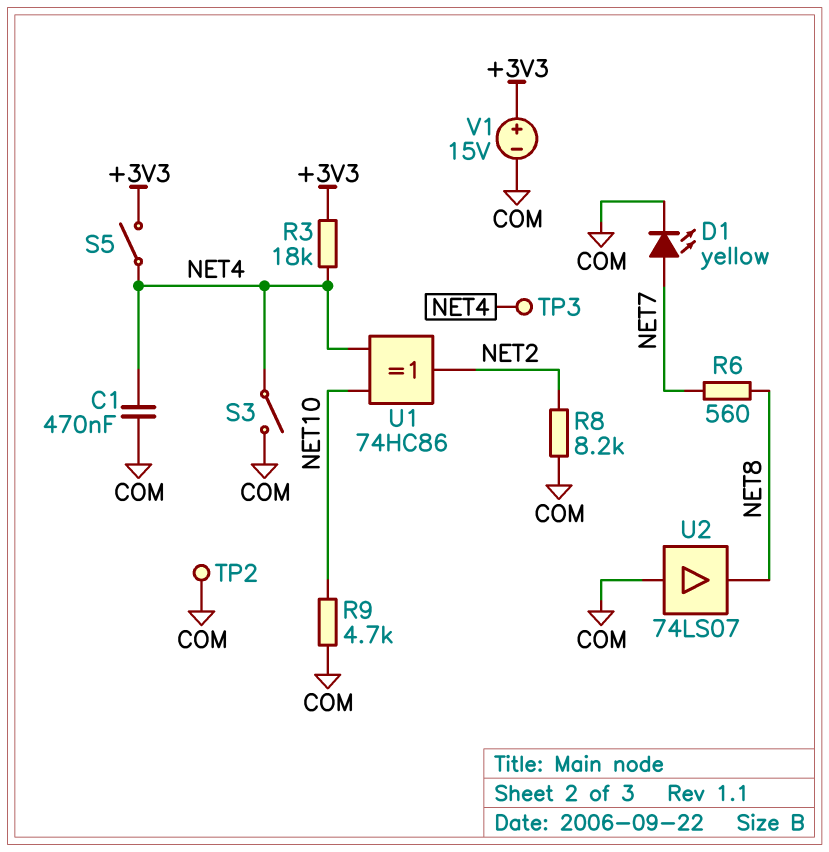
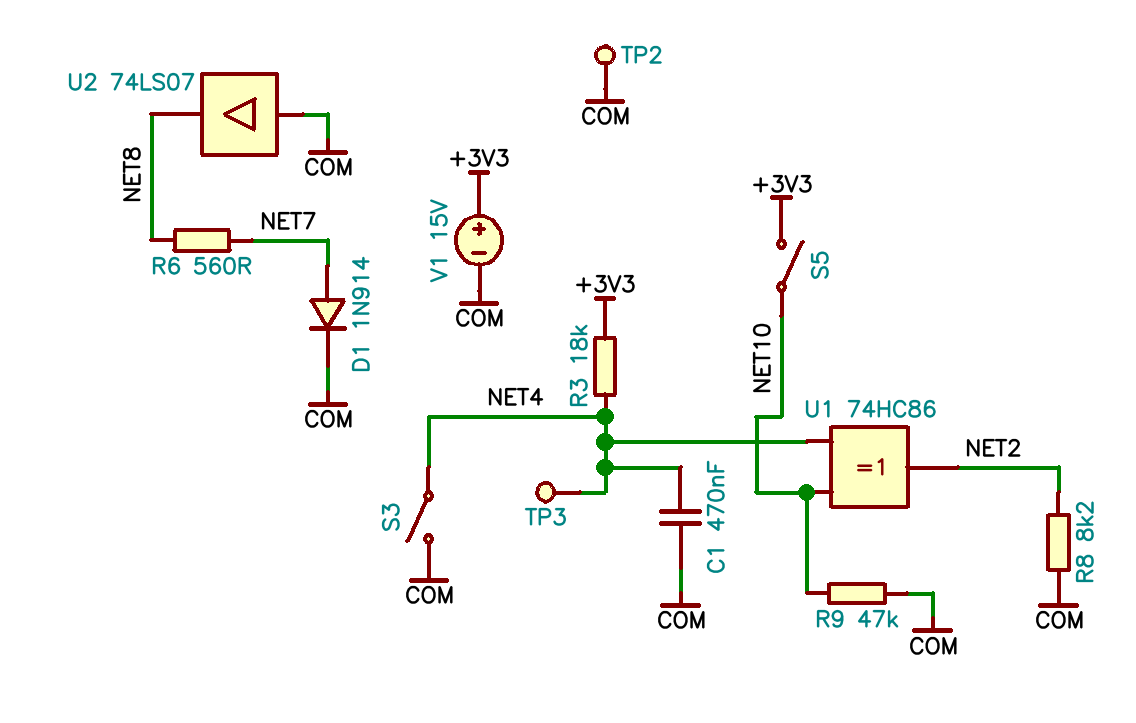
D1: LED yellow (A NET7, K COM) -> diode 1N914 (A NET7, K COM)
R9: 4.7k (COM, NET10) -> 47k (COM, NET10)
S5: switch (+3V3, NET4) -> switch (+3V3, NET10)

